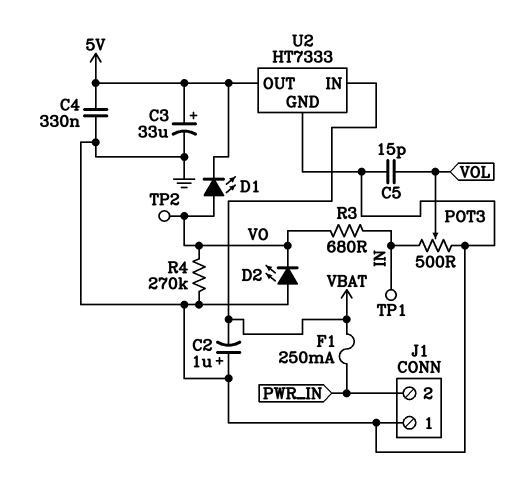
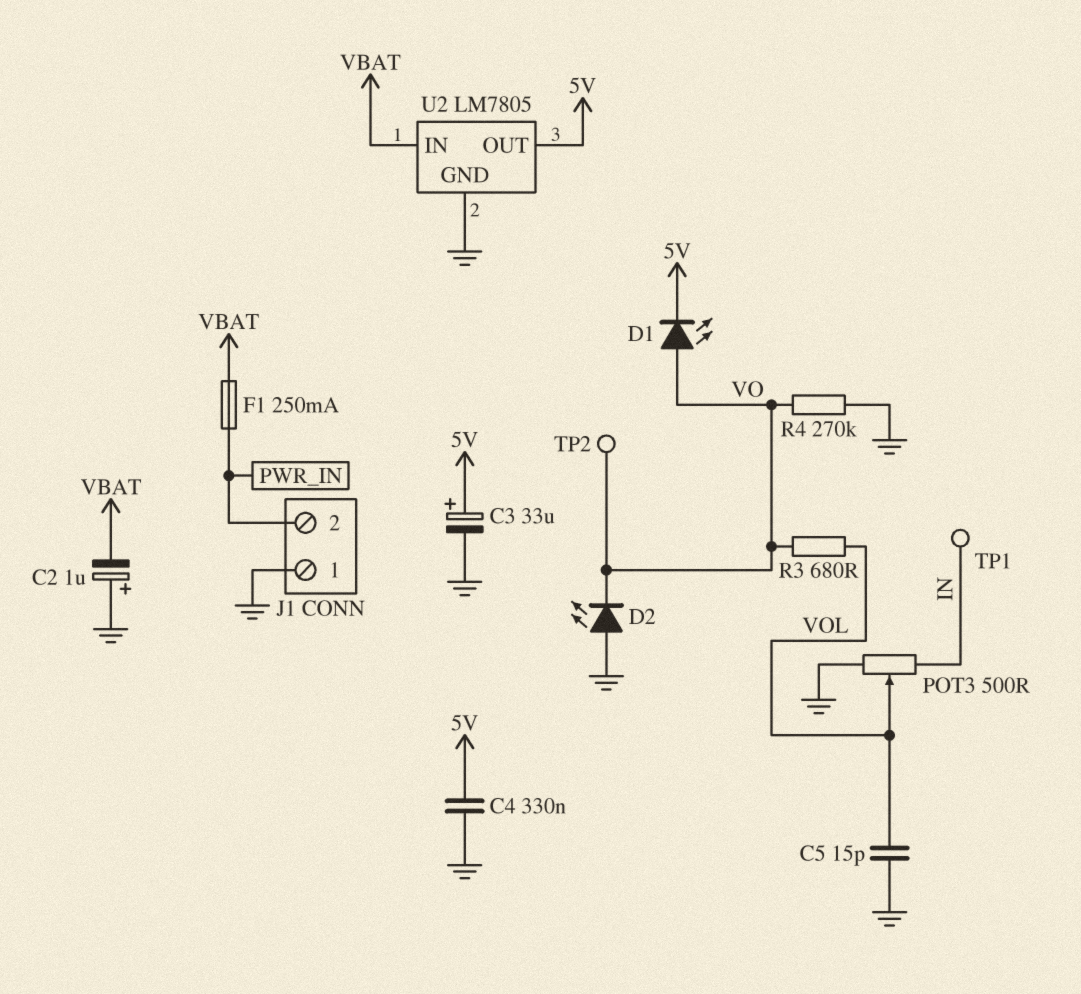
R3: 680 (IN, VO) -> 680 (VO, VOL)
U2: HT7333 -> LM7805

